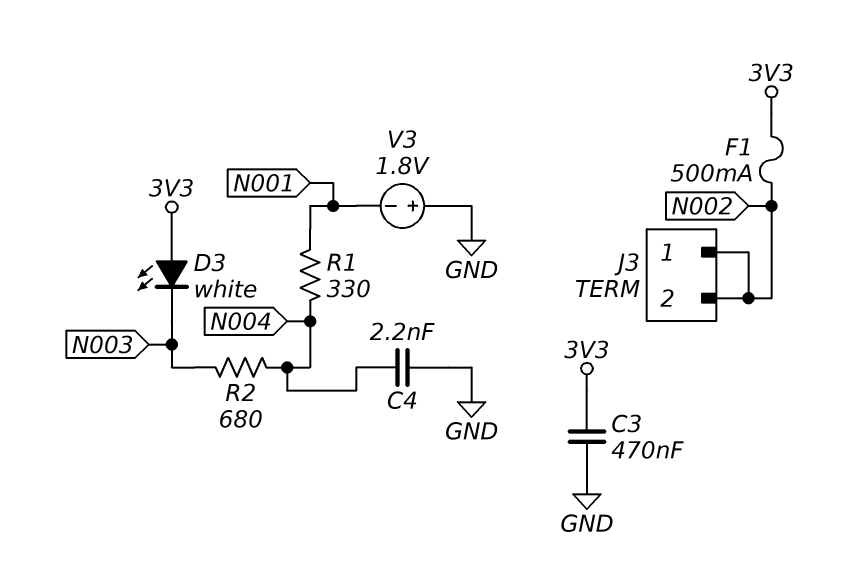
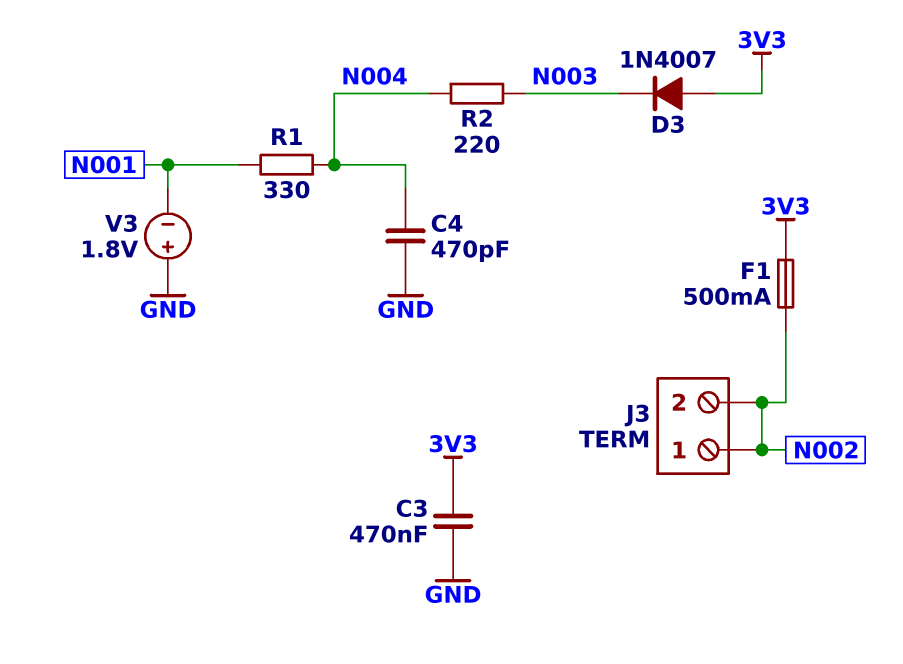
C4: 2.2nF (GND, N004) -> 470pF (GND, N004)
D3: LED white (A 3V3, K N003) -> diode 1N4007 (A 3V3, K N003)
R2: 680 (N003, N004) -> 220 (N003, N004)

